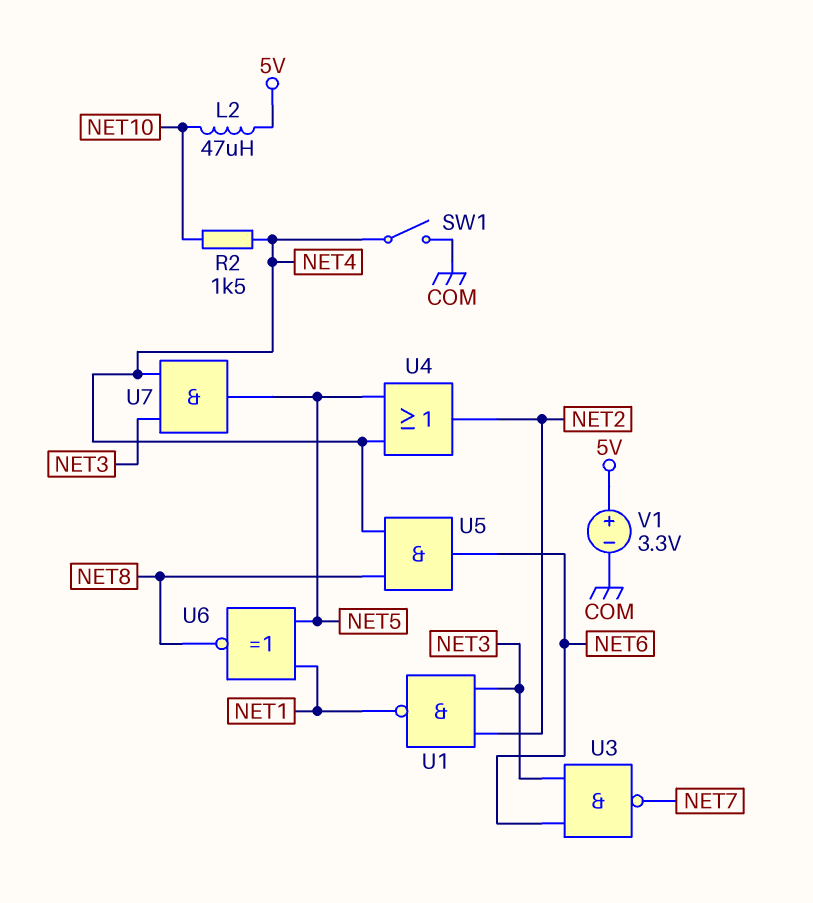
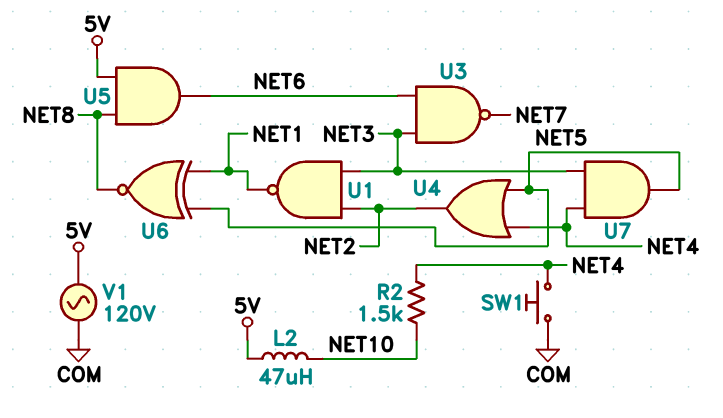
SW1: switch (COM, NET4) -> button (COM, NET4)
U5: AND (in NET4, in NET8, out NET6) -> AND (in 5V, in NET8, out NET6)
V1: 3.3V (plus 5V, minus COM) -> AC 120V (5V, COM)

